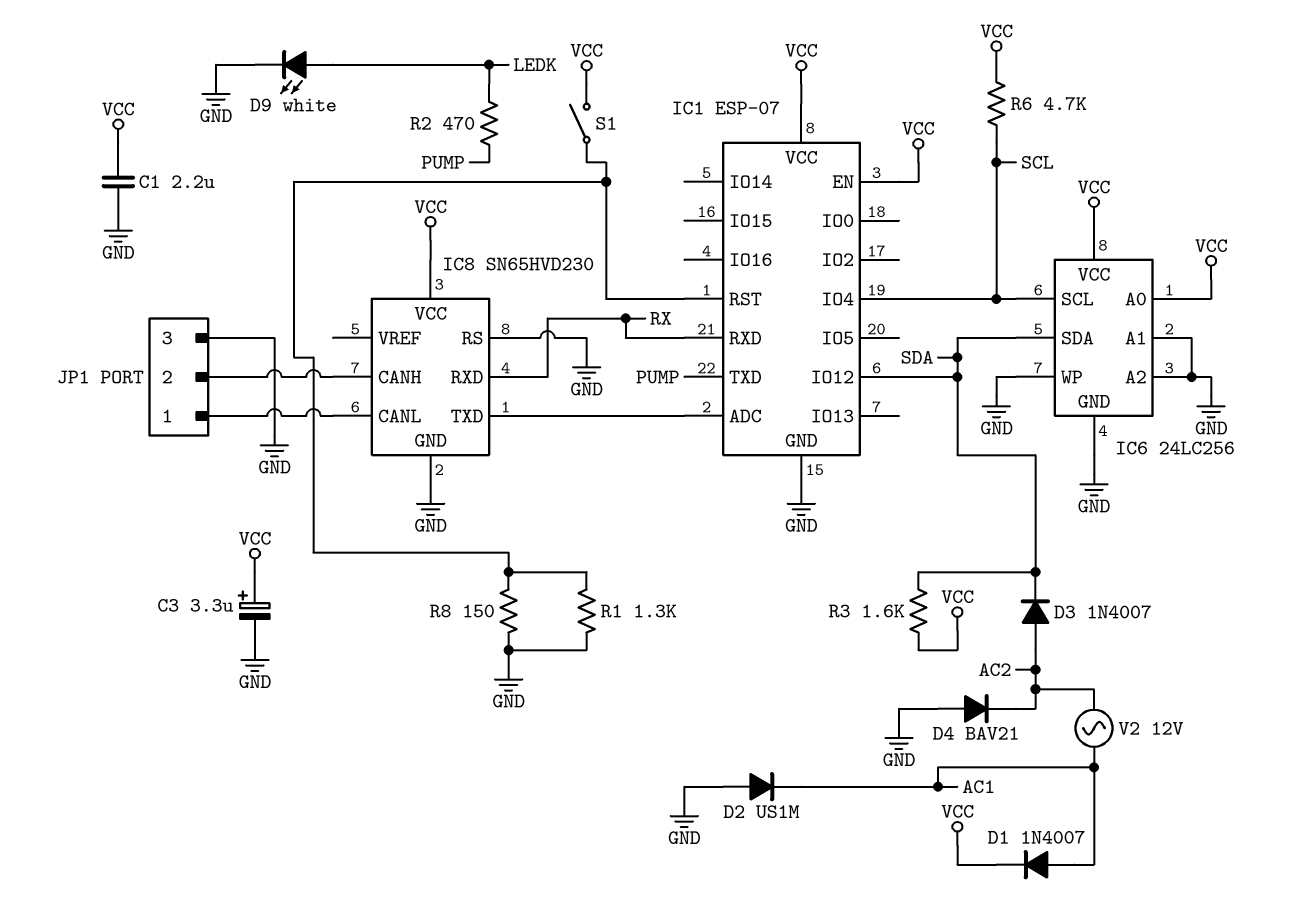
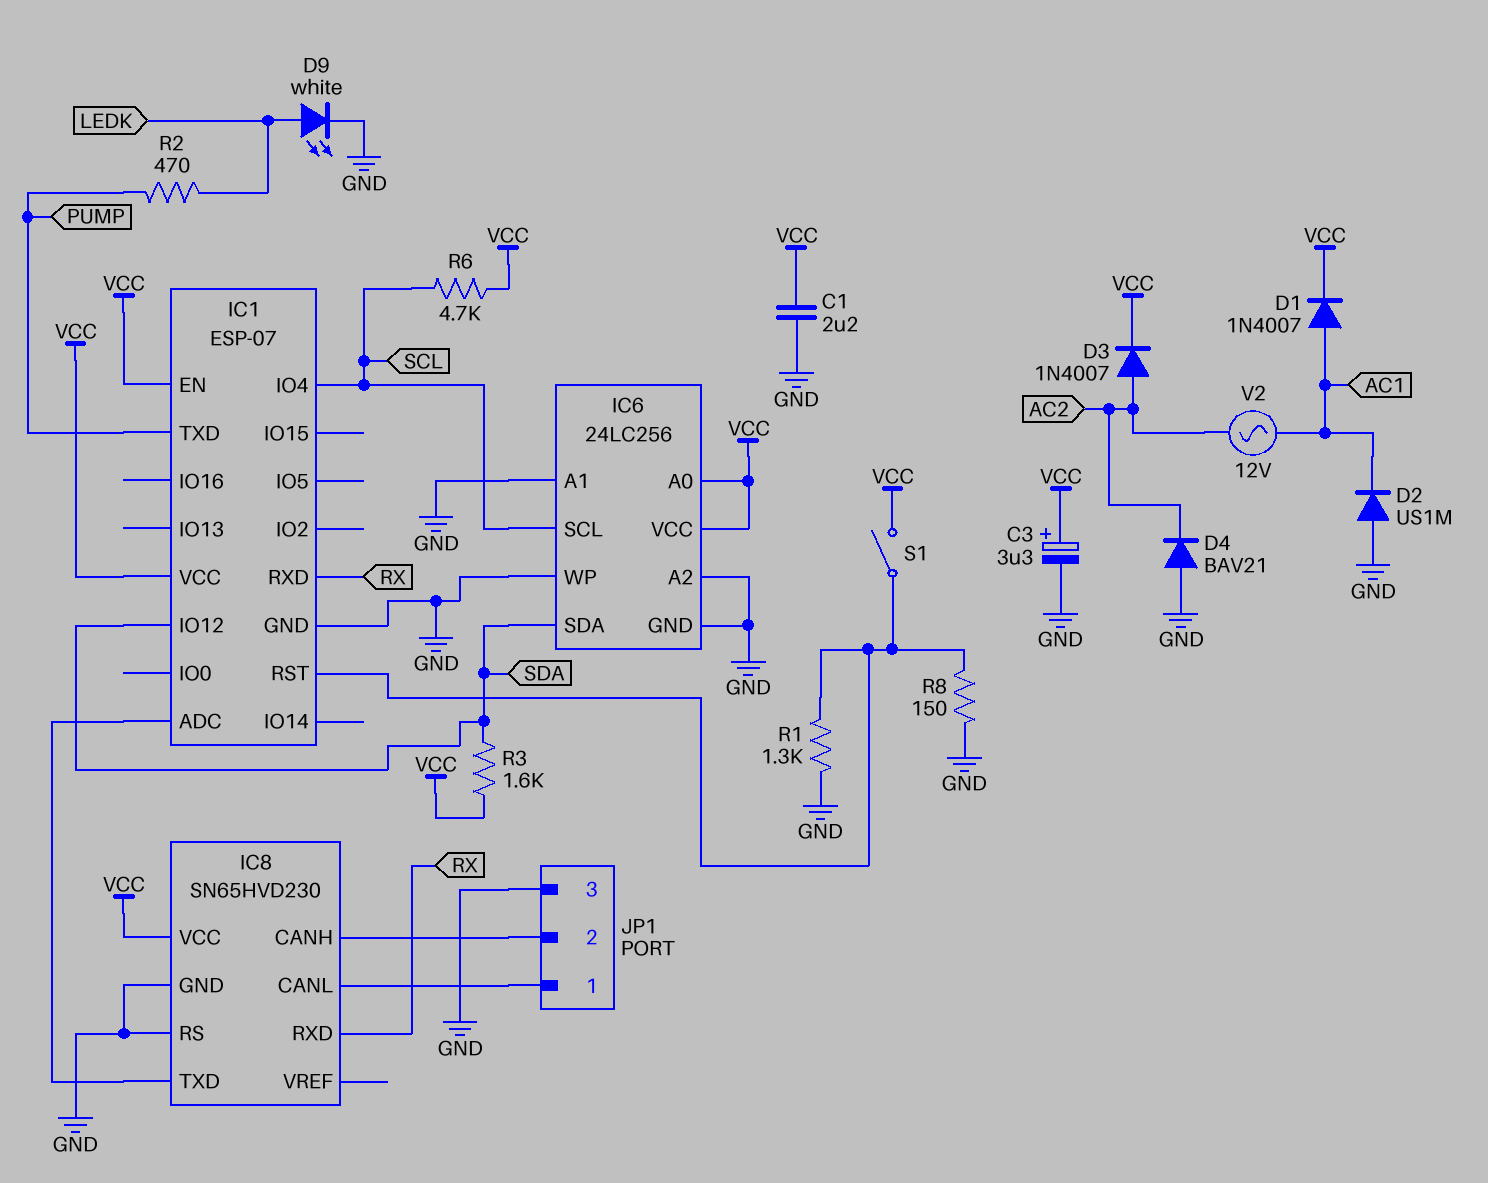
D3: diode 1N4007 (A AC2, K SDA) -> diode 1N4007 (A AC2, K VCC)

